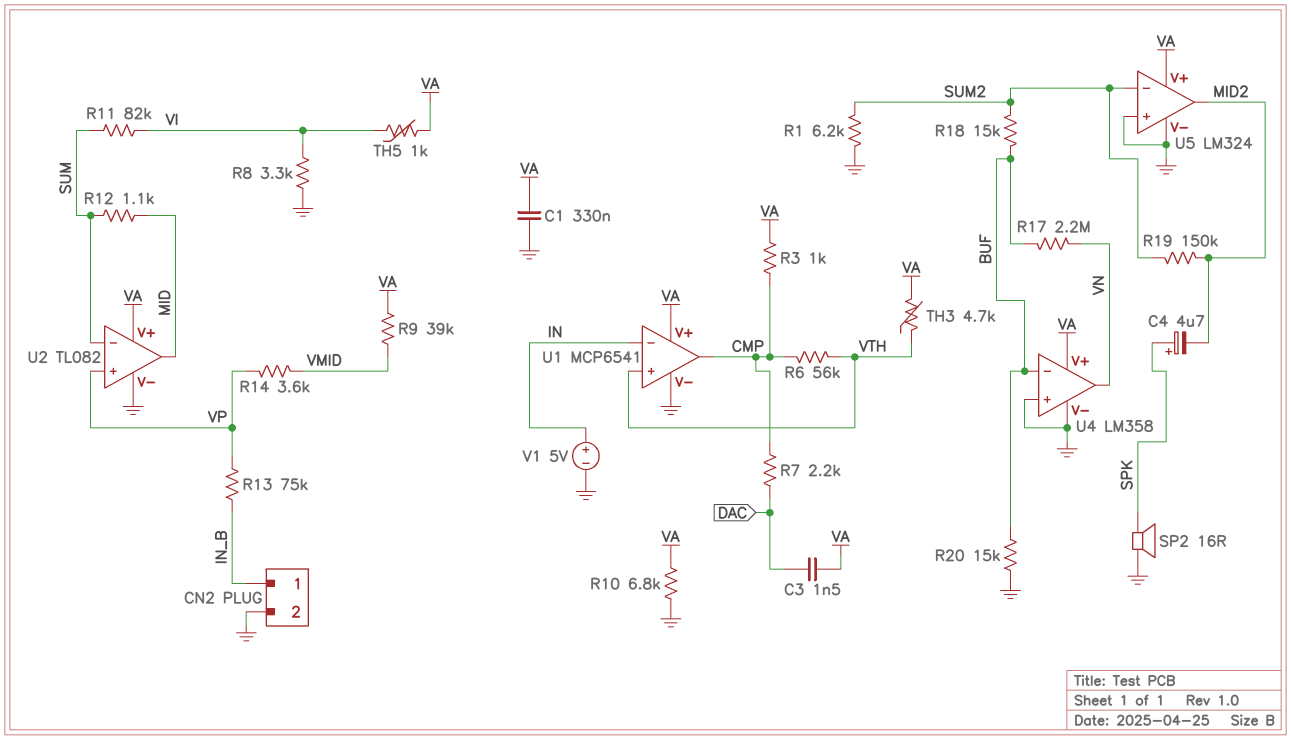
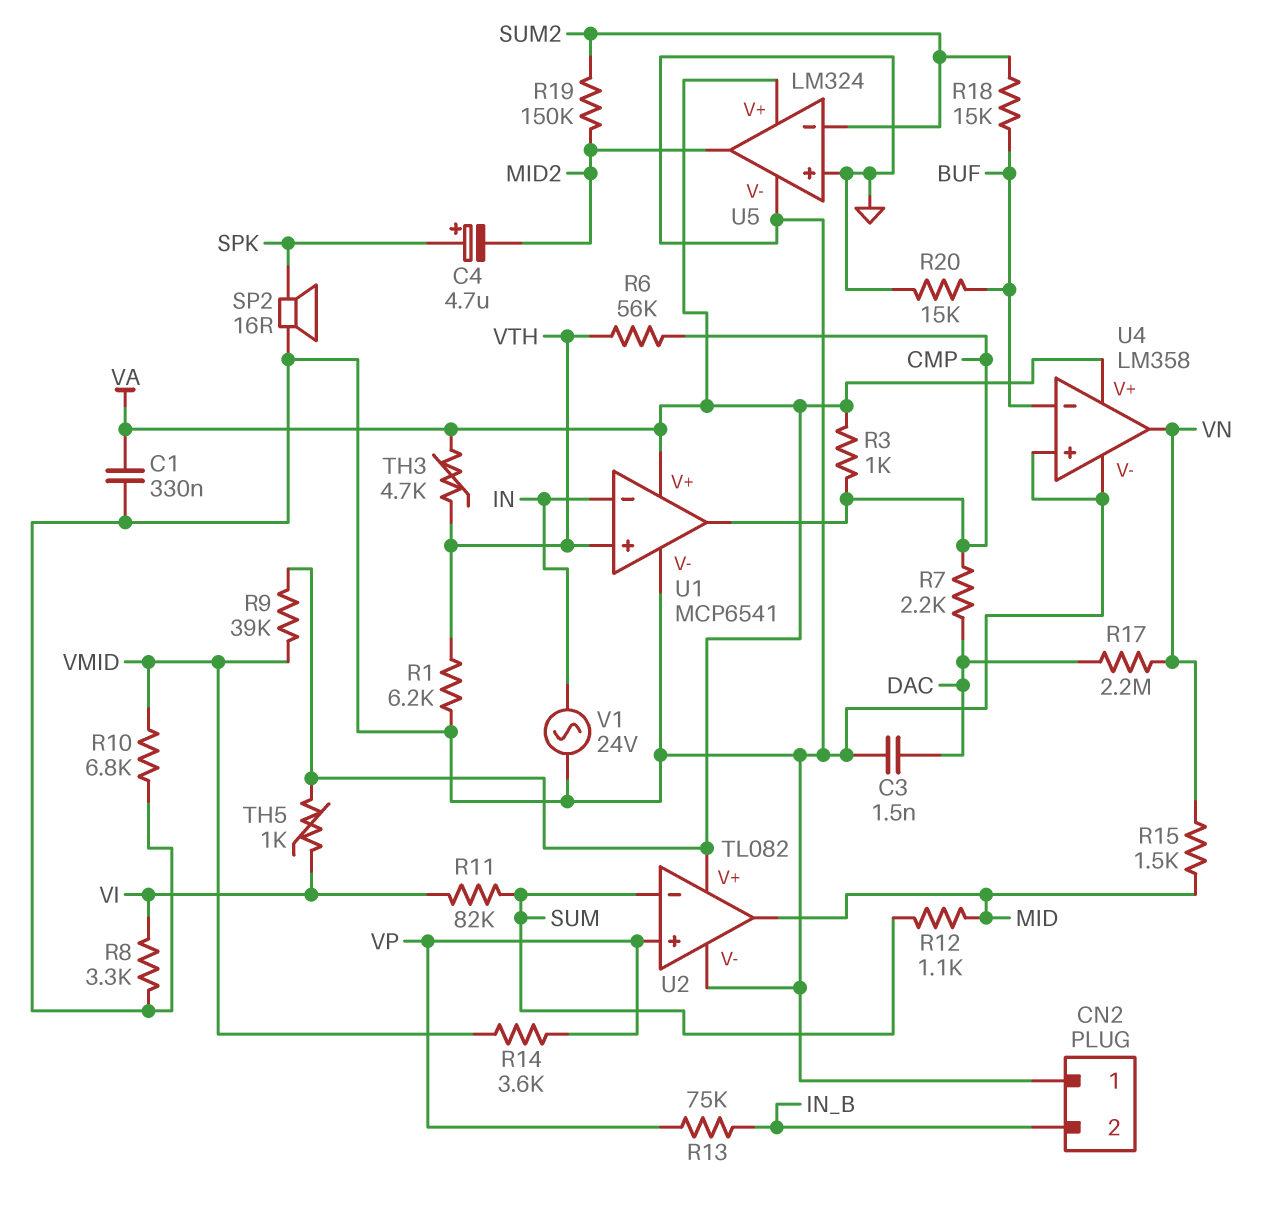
C3: 1.5nF (DAC, VA) -> 1.5nF (DAC, GND)
CN2 pin 1: IN_B -> GND
CN2 pin 2: GND -> IN_B
R1: 6.2k (GND, SUM2) -> 6.2k (GND, VTH)
R10: 6.8k (GND, VA) -> 6.8k (GND, VMID)
R15: none -> 1.5k (MID, VN)
R17: 2.2M (BUF, VN) -> 2.2M (DAC, VN)
V1: 5V (plus IN, minus GND) -> AC 24V (GND, IN)

